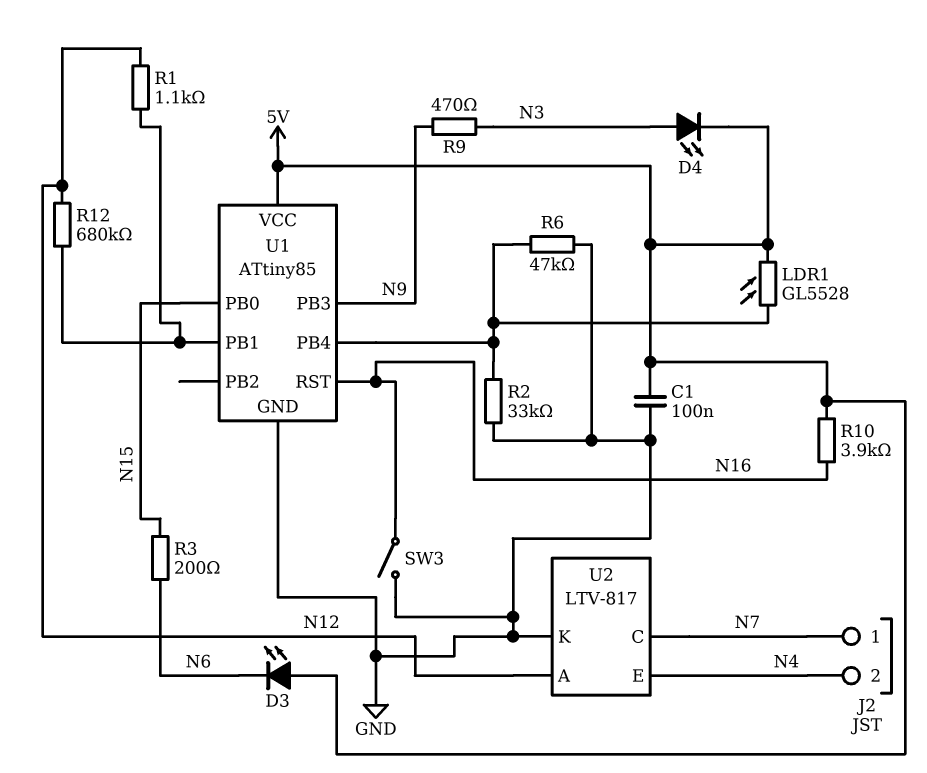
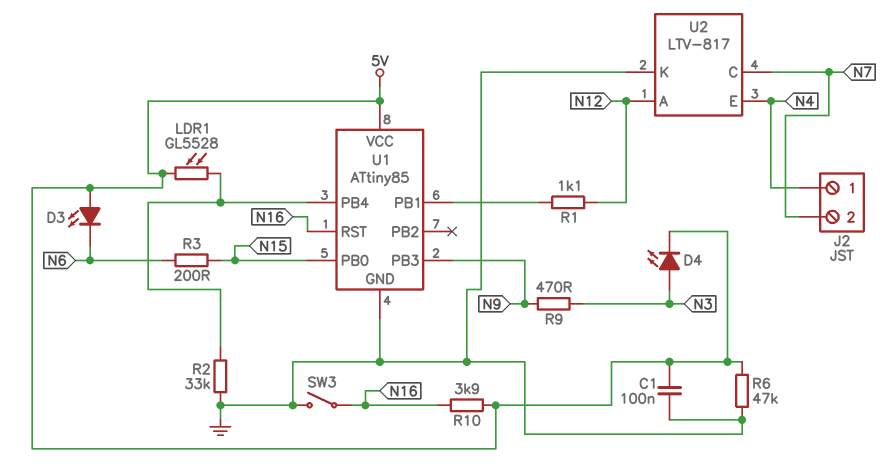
J2 pin 1: N7 -> N4
J2 pin 2: N4 -> N7
R6: 47k (GND, U1/PB4) -> 47k (5V, GND)
R12: 680k (N12, U1/PB1) -> none

